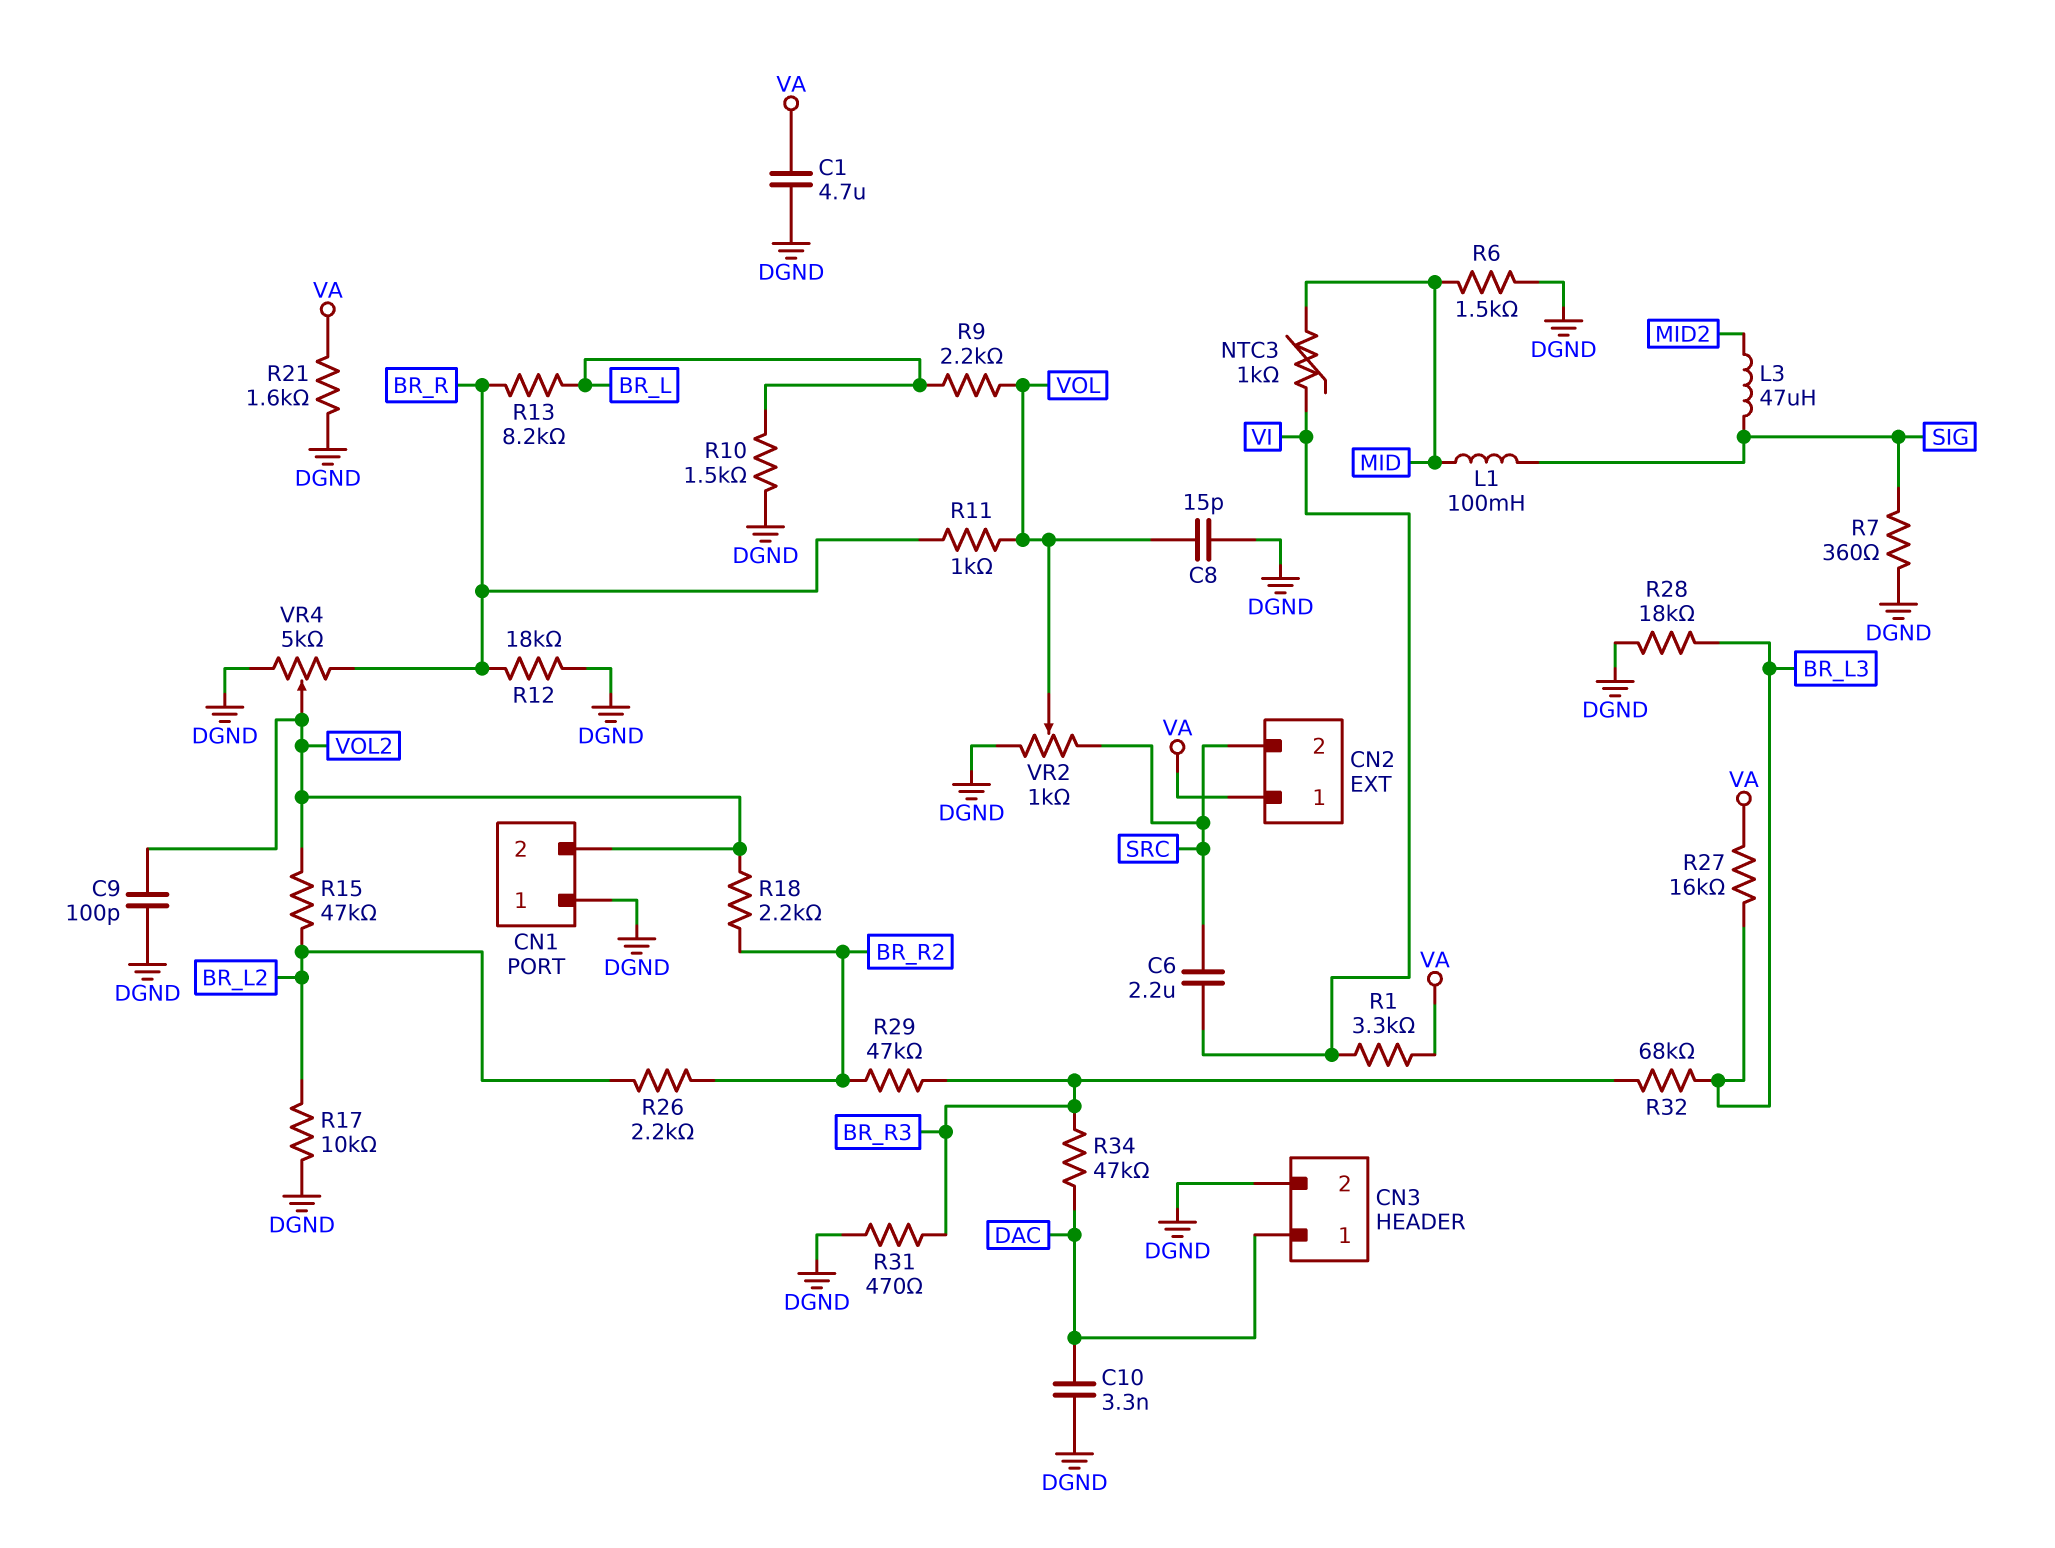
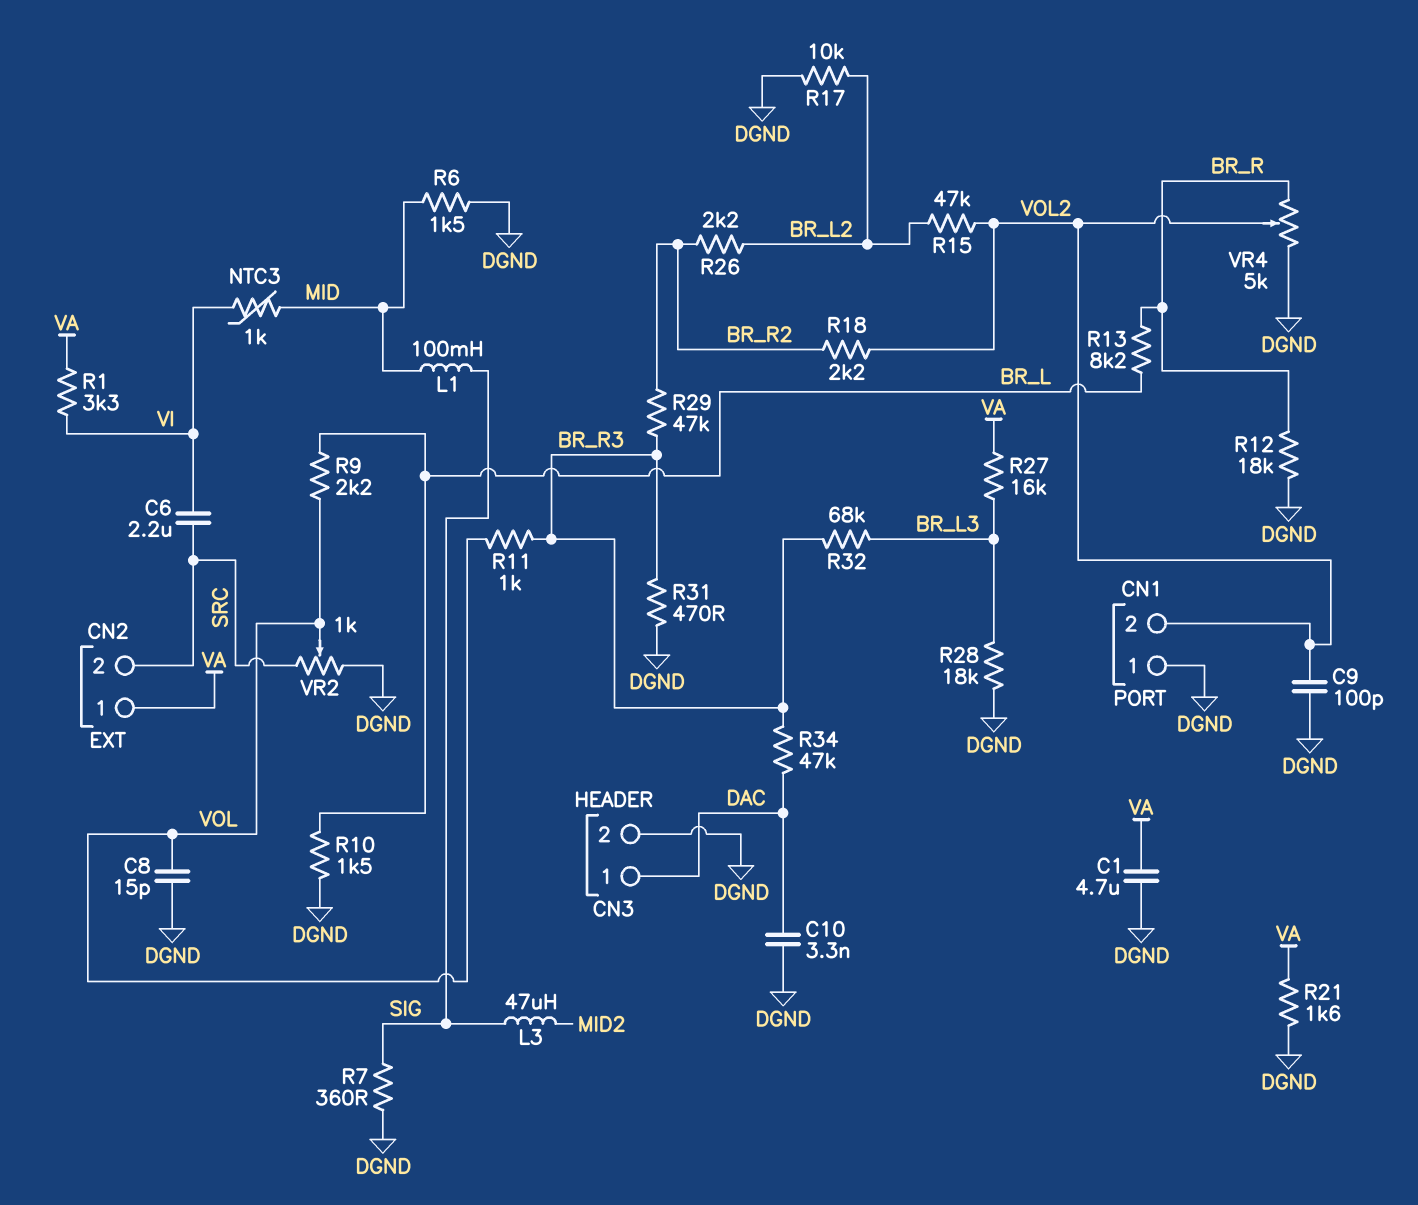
R11: 1k (BR_R, VOL) -> 1k (BR_R3, VOL)

